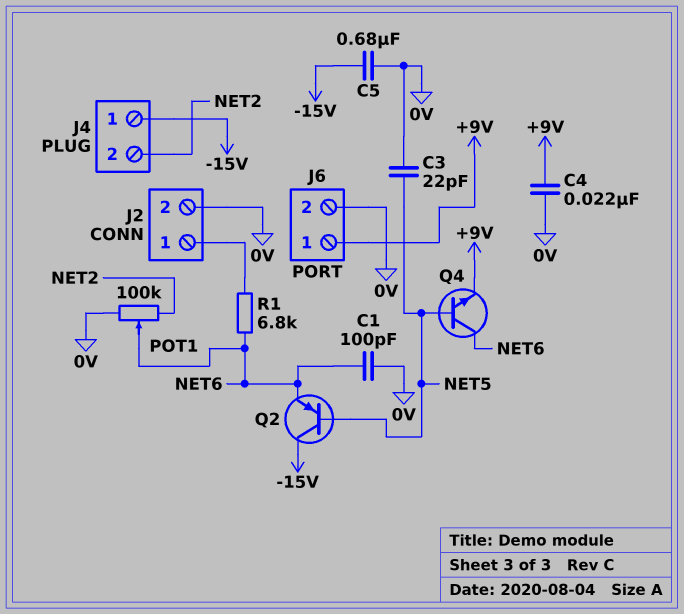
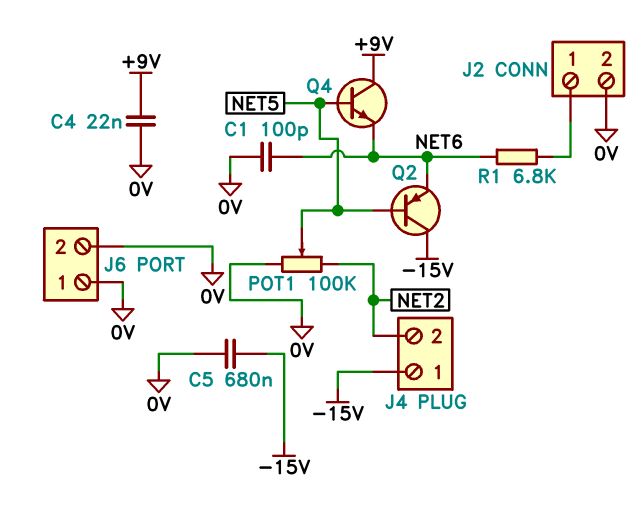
C3: 22pF (0V, NET5) -> none
J6 pin 1: +9V -> 0V
POT1: 100k (0V, NET2, wiper NET6) -> 100k (0V, NET2, wiper NET5)
Q4: NPN (B NET5, C NET6, E +9V) -> NPN (B NET5, C +9V, E NET6)

